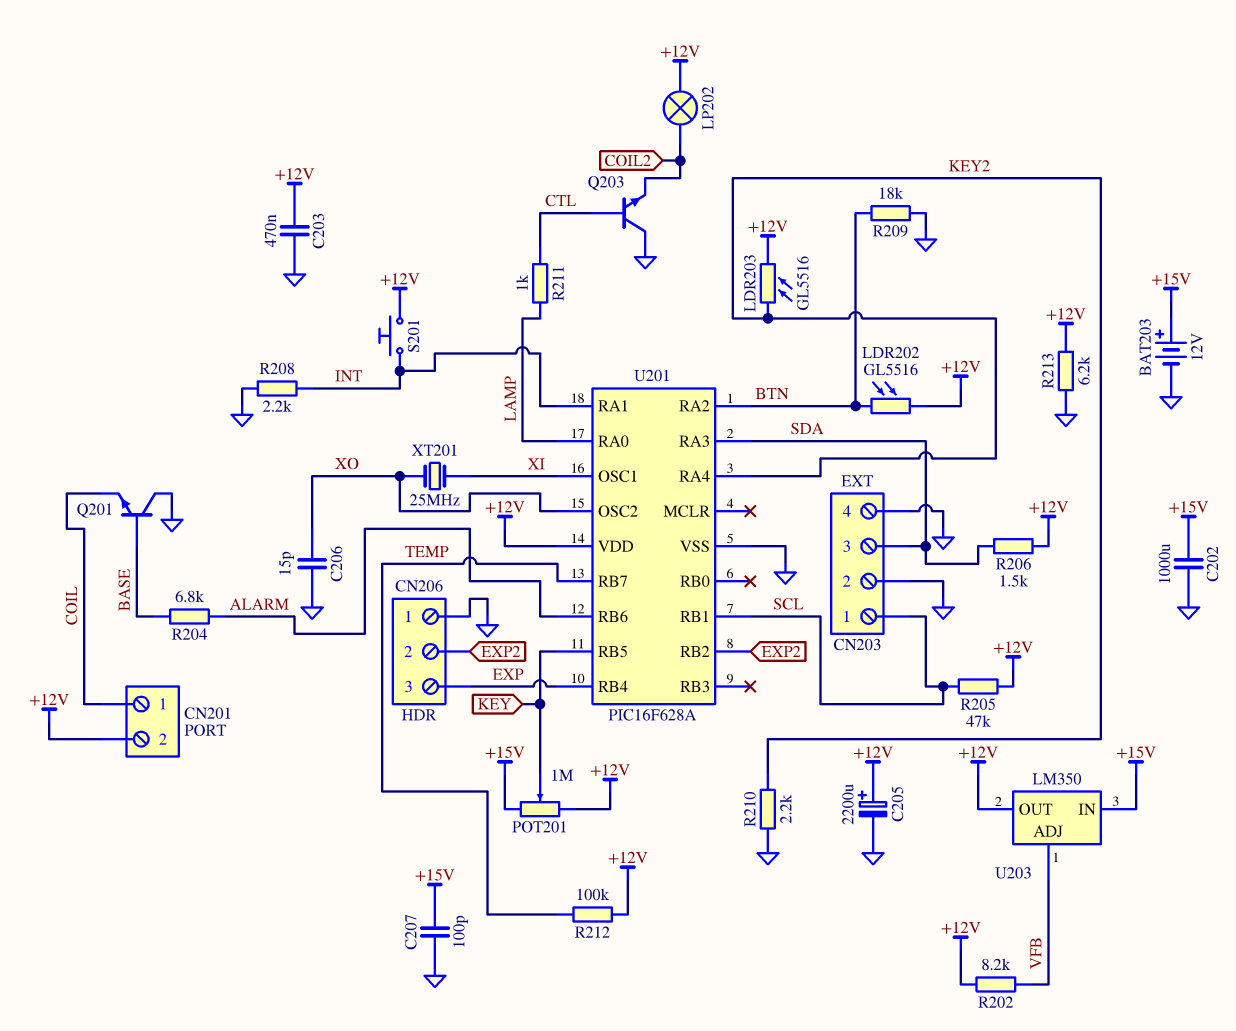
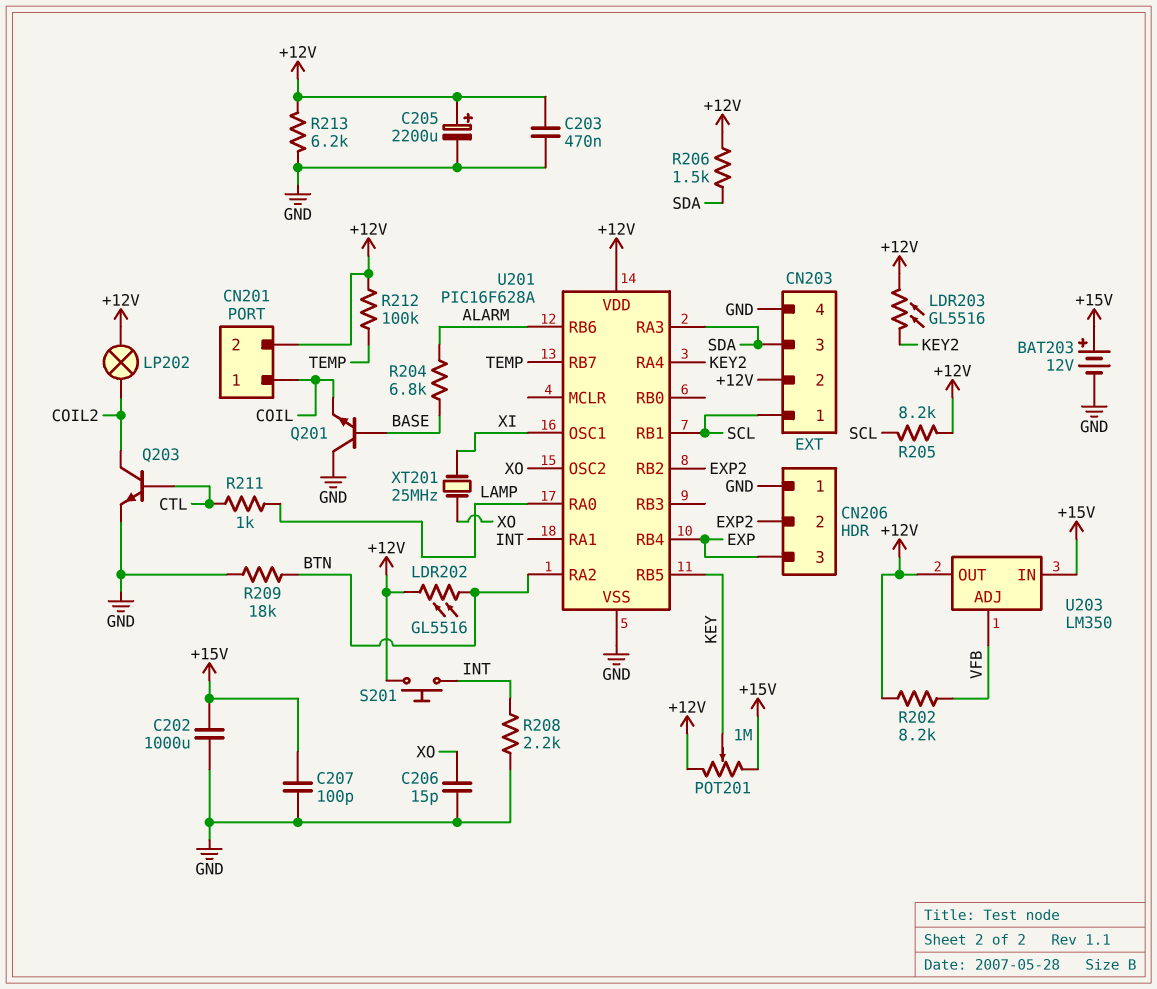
CN203 pin 2: GND -> +12V
Q203: NPN (B CTL, C GND, E COIL2) -> NPN (B CTL, C COIL2, E GND)
R205: 47k (+12V, SCL) -> 8.2k (+12V, SCL)
R210: 2.2k (GND, KEY2) -> none

